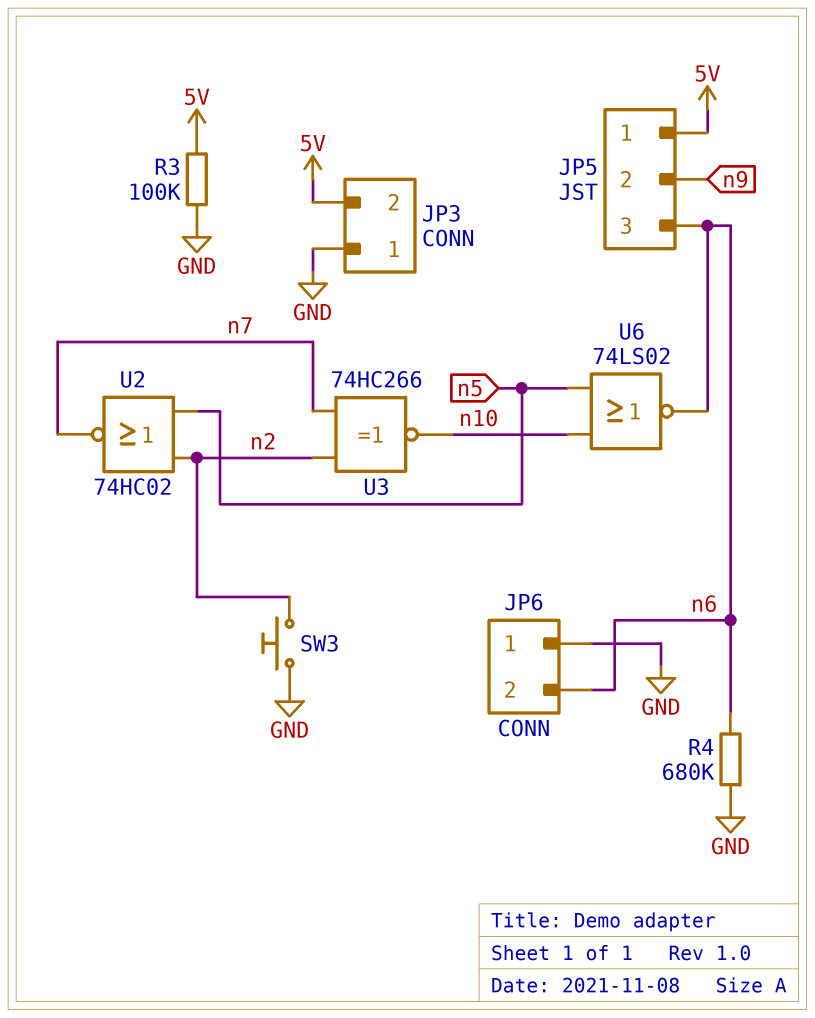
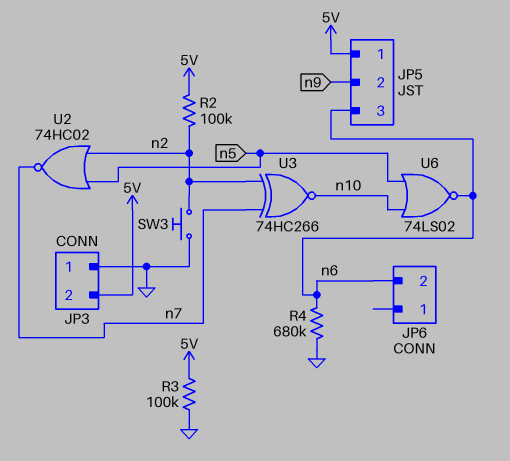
JP6 pin 1: GND -> none
R2: none -> 100k (5V, n2)

